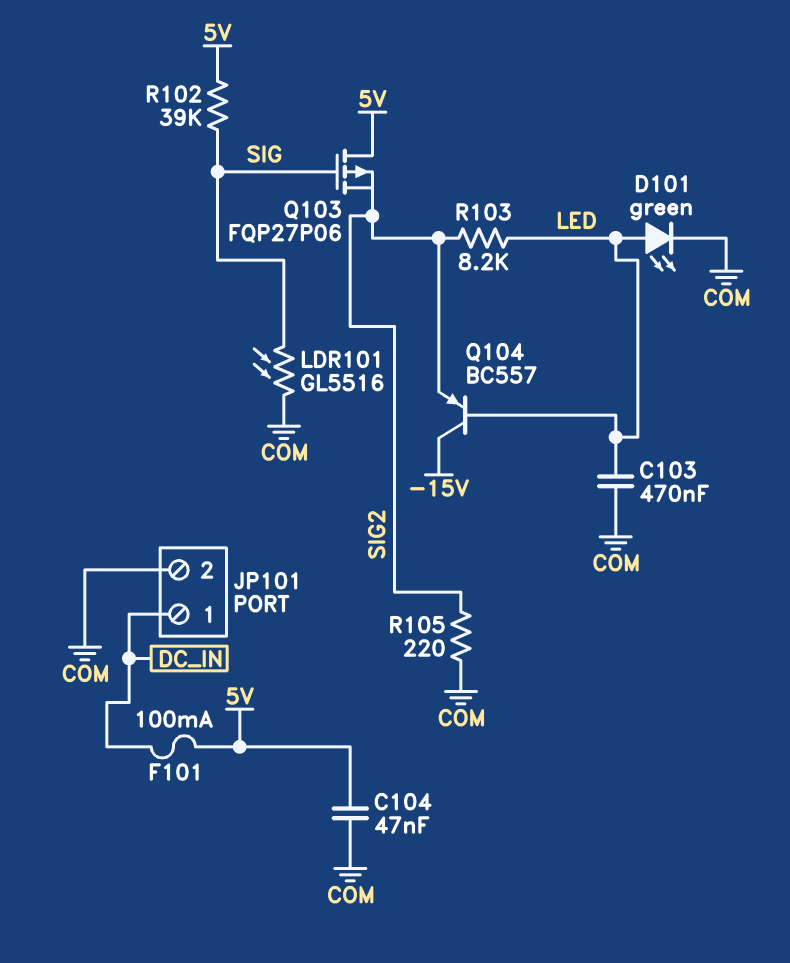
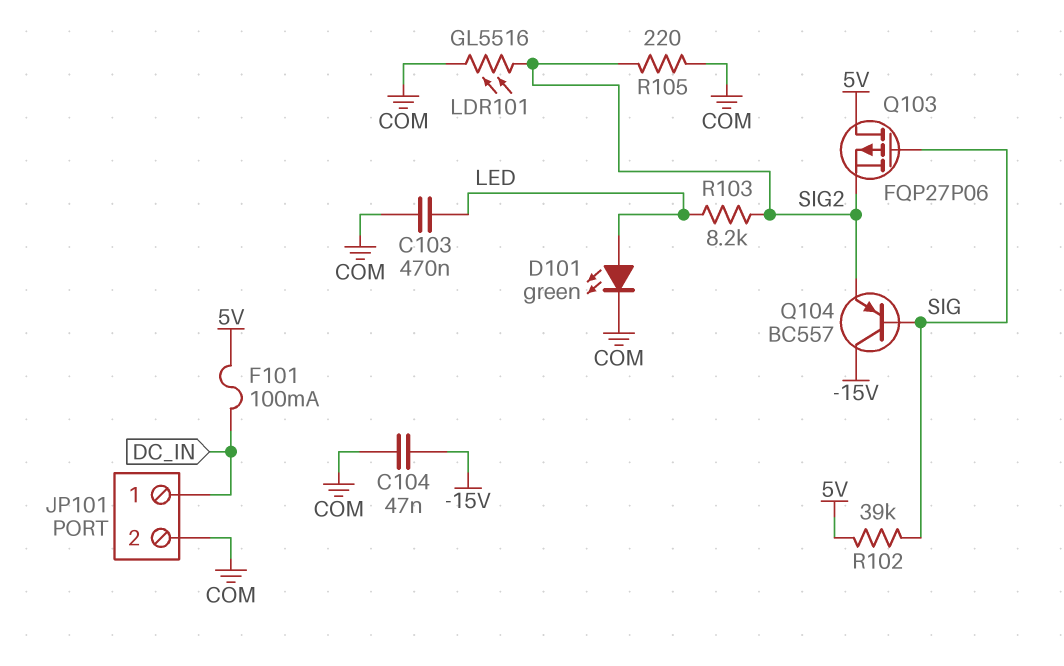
C104: 47nF (5V, COM) -> 47nF (-15V, COM)
LDR101: GL5516 (COM, SIG) -> GL5516 (COM, SIG2)
Q104: PNP BC557 (B LED, C -15V, E SIG2) -> PNP BC557 (B SIG, C -15V, E SIG2)

